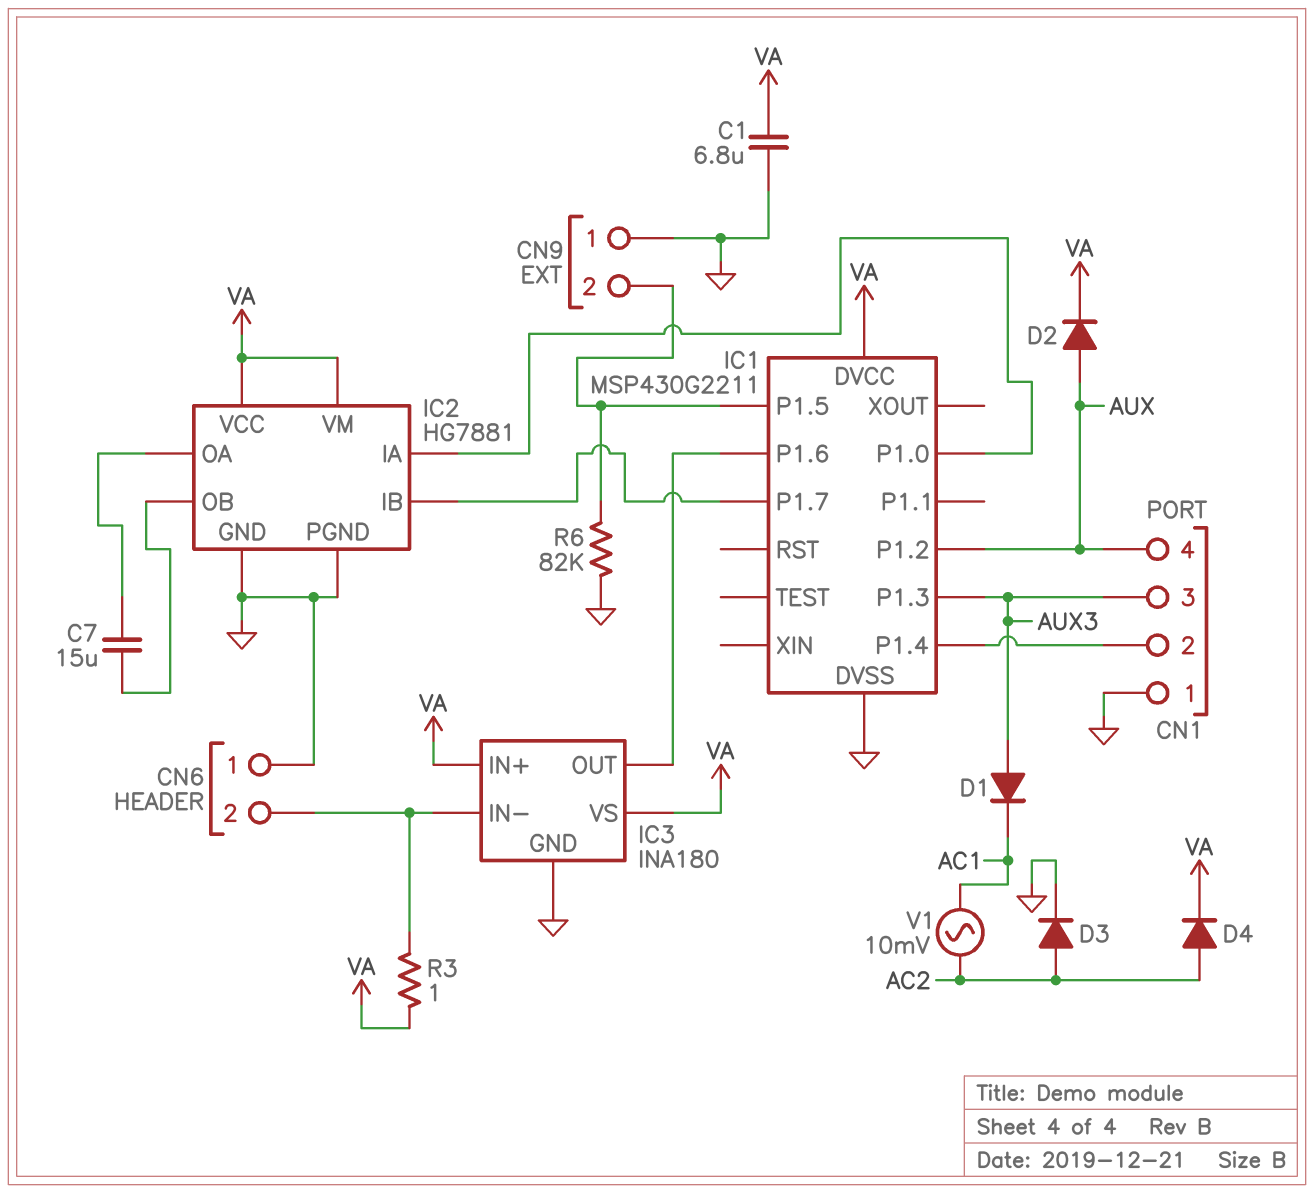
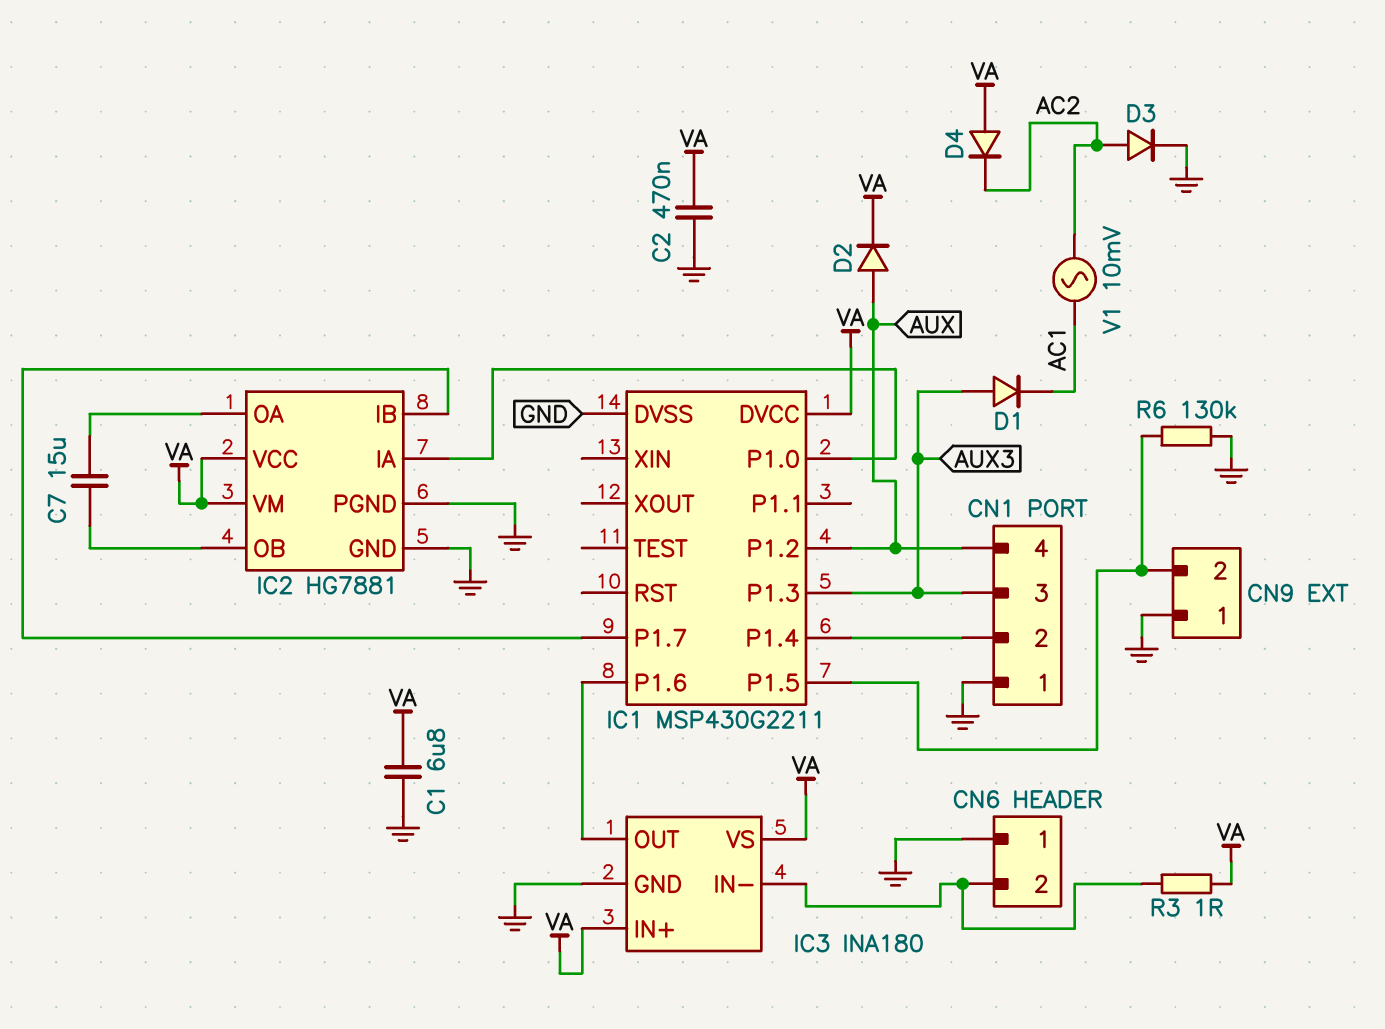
C2: none -> 470nF (GND, VA)
D4: diode (A AC2, K VA) -> diode (A VA, K AC2)
R6: 82k (CN9/2, GND) -> 130k (CN9/2, GND)

